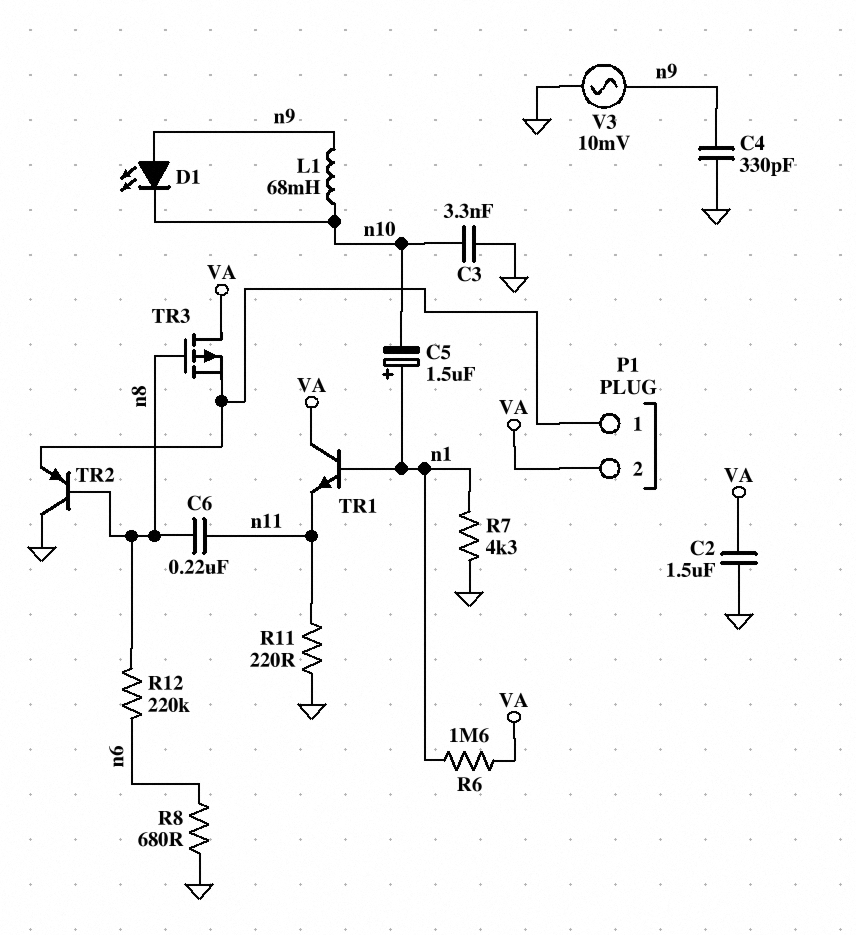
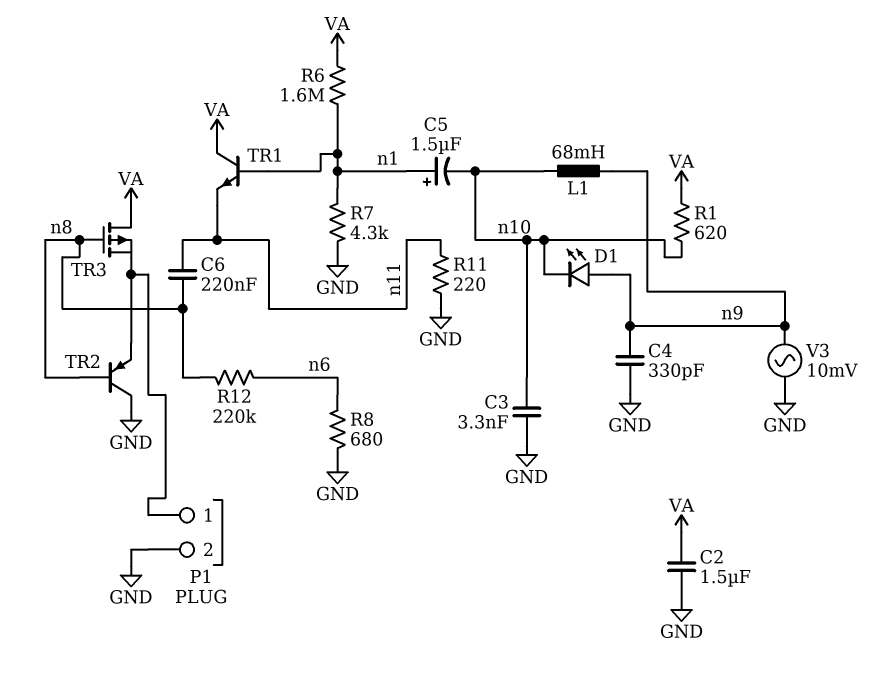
P1 pin 2: VA -> GND
R1: none -> 620 (VA, n10)

